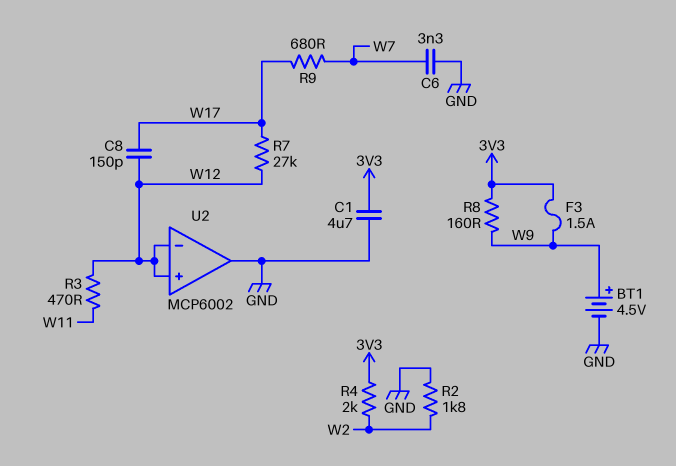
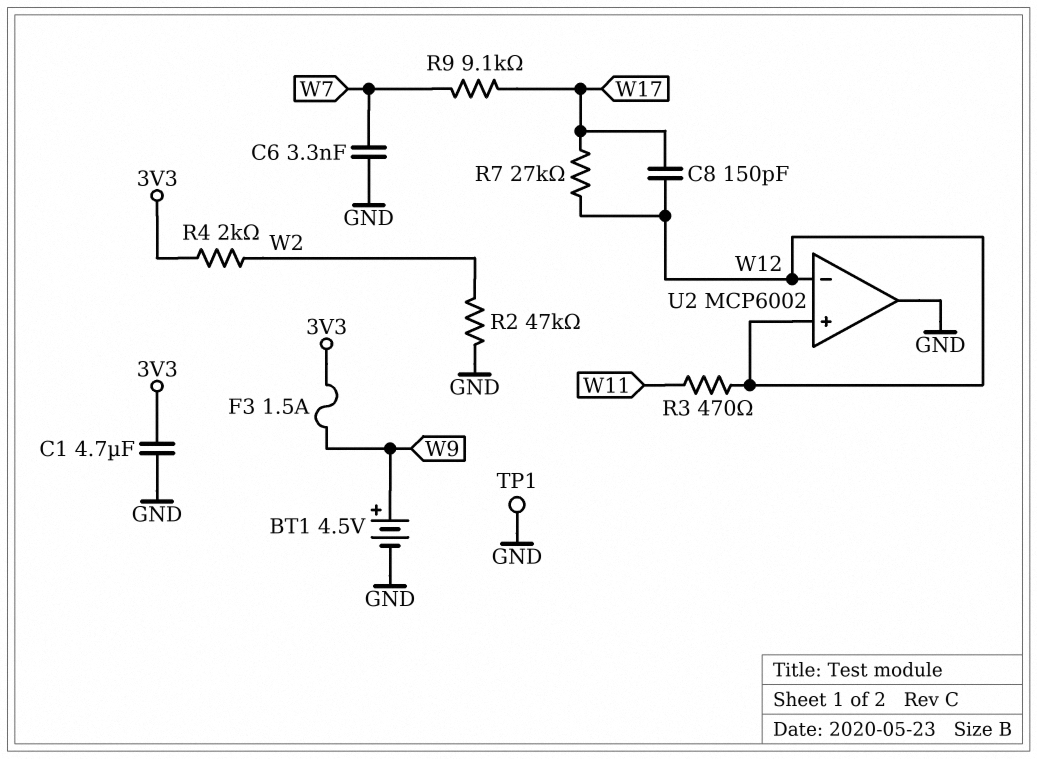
R2: 1.8k (GND, W2) -> 47k (GND, W2)
R8: 160 (3V3, W9) -> none
R9: 680 (W7, W17) -> 9.1k (W7, W17)
TP1: none -> test point (GND)

